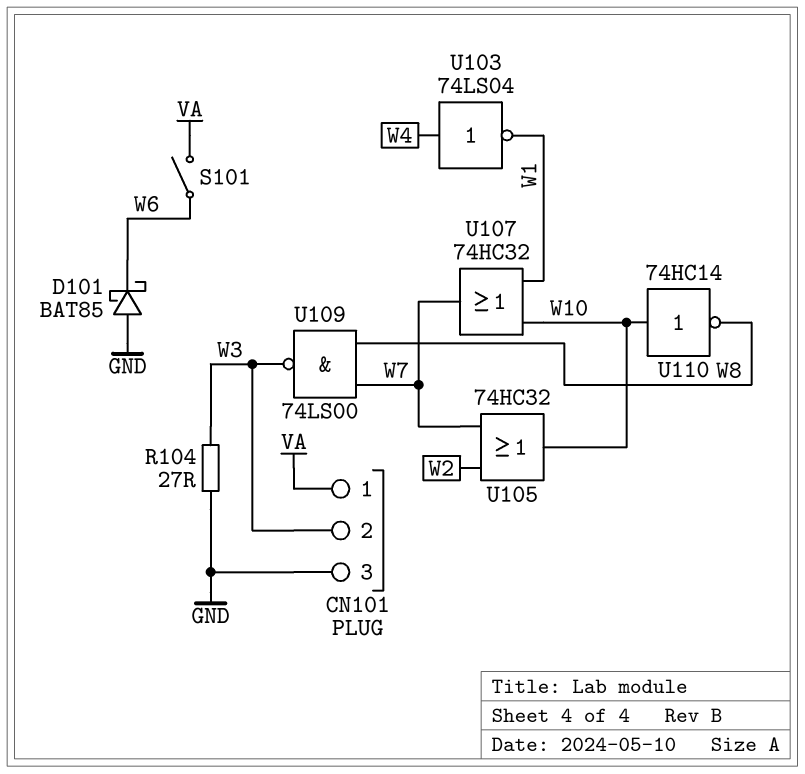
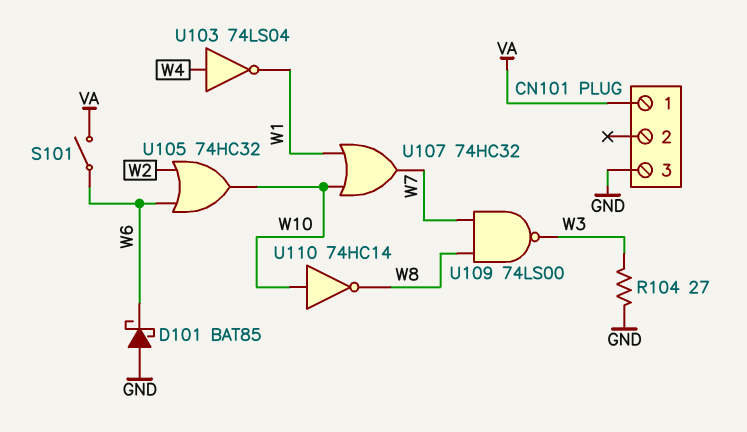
CN101 pin 2: W3 -> none
U105: OR 74HC32 (in W2, in W7, out W10) -> OR 74HC32 (in W2, in W6, out W10)

